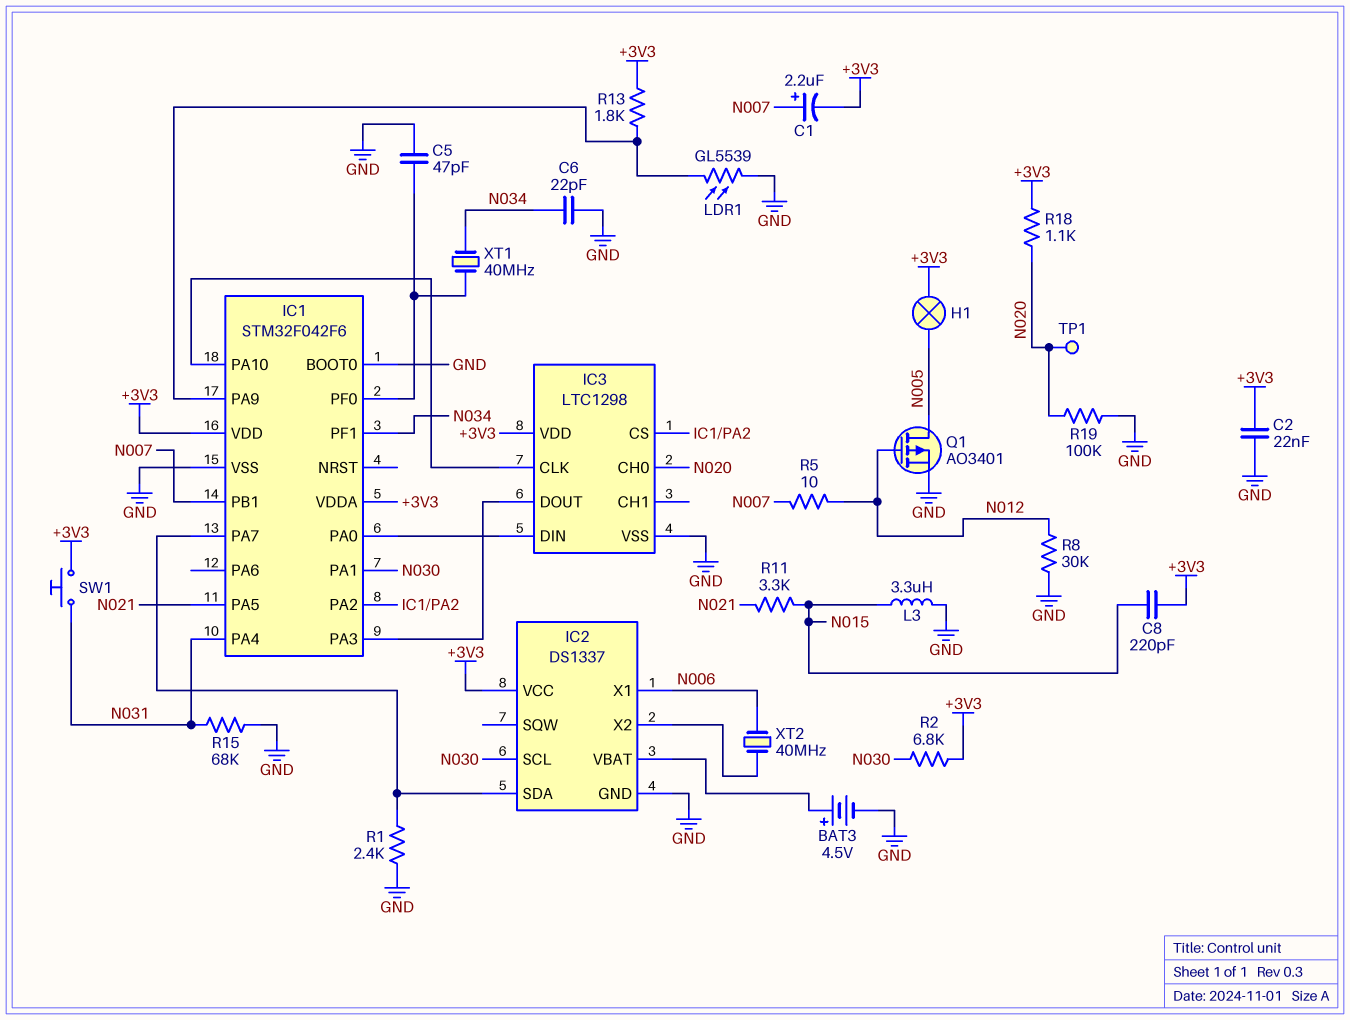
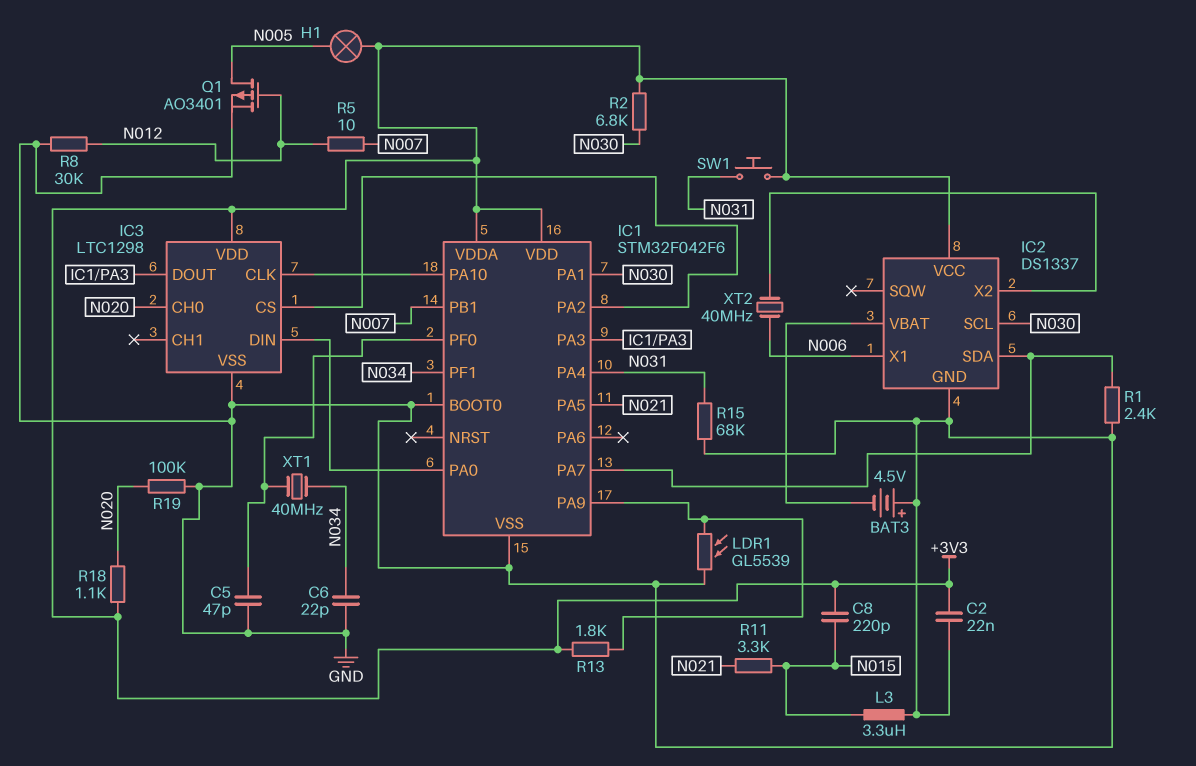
BAT3: 4.5V (plus IC2/VBAT, minus GND) -> 4.5V (plus GND, minus IC2/VBAT)
C1: 2.2uF (plus N007, minus +3V3) -> none
TP1: test point (N020) -> none

